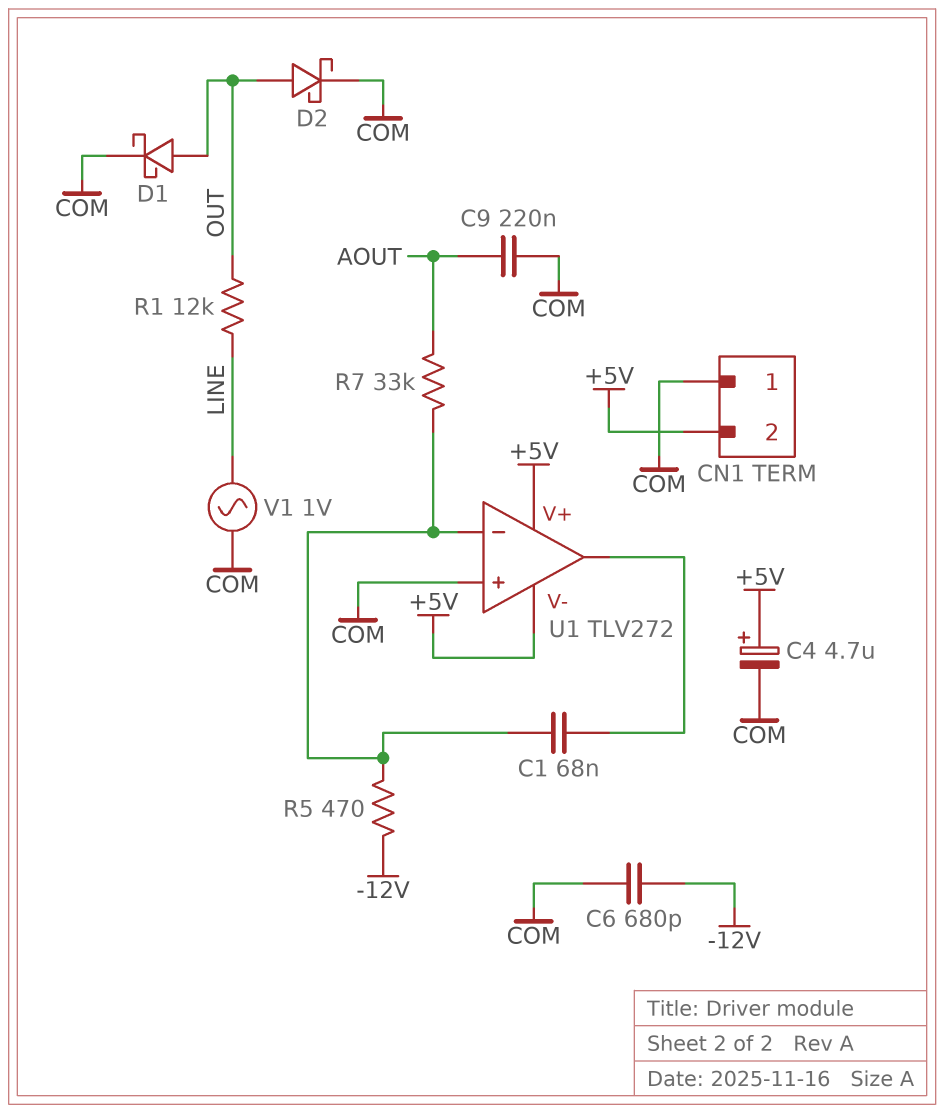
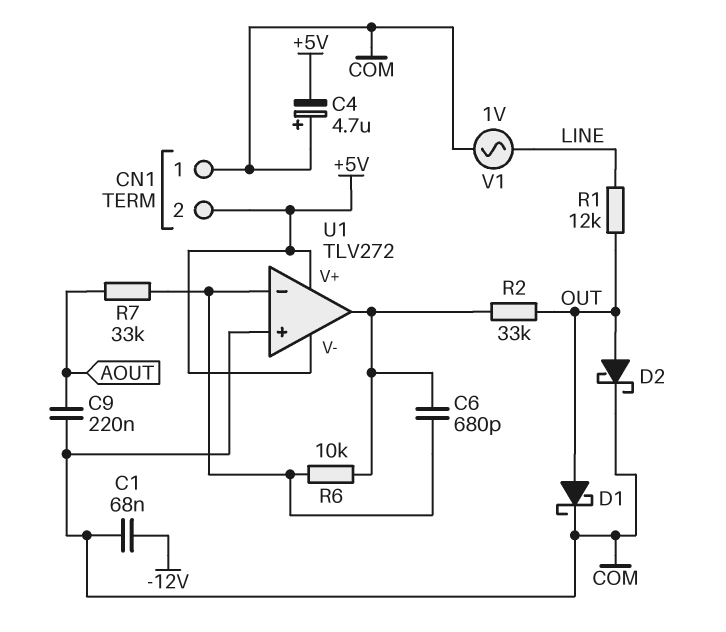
C1: 68nF (U1/in-, U1/out) -> 68nF (-12V, COM)
C4: 4.7uF (plus +5V, minus COM) -> 4.7uF (plus COM, minus +5V)
C6: 680pF (-12V, COM) -> 680pF (U1/in-, U1/out)
R2: none -> 33k (OUT, U1/out)
R5: 470 (-12V, U1/in-) -> none
R6: none -> 10k (U1/in-, U1/out)

